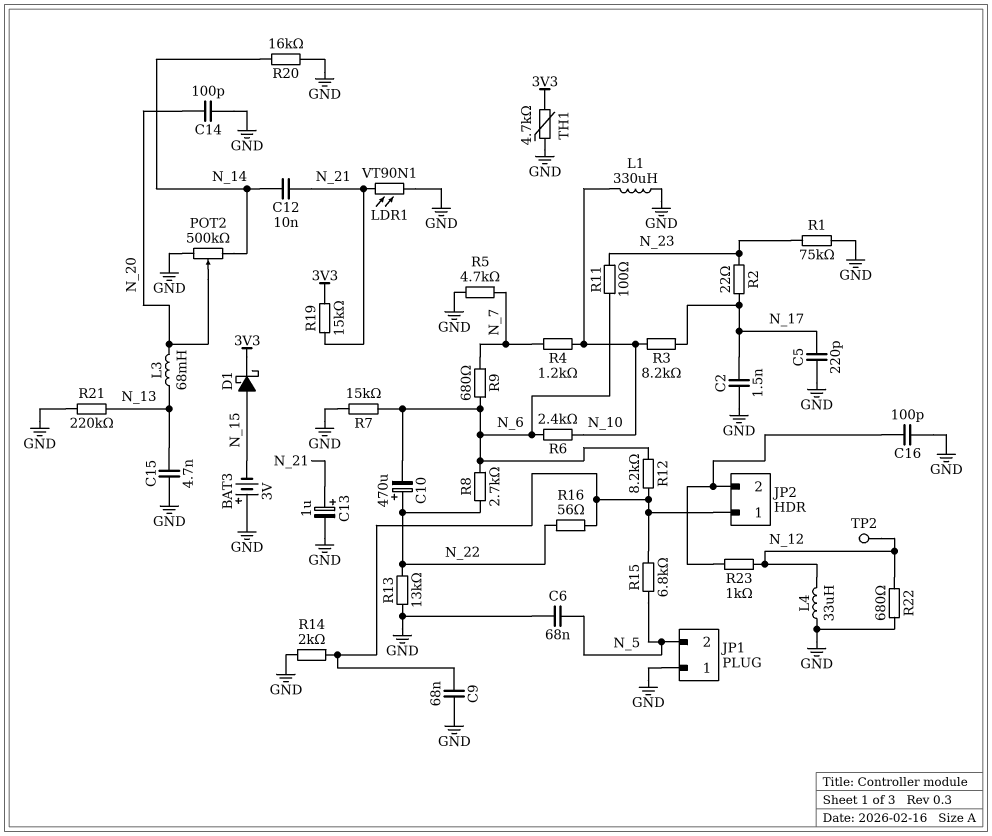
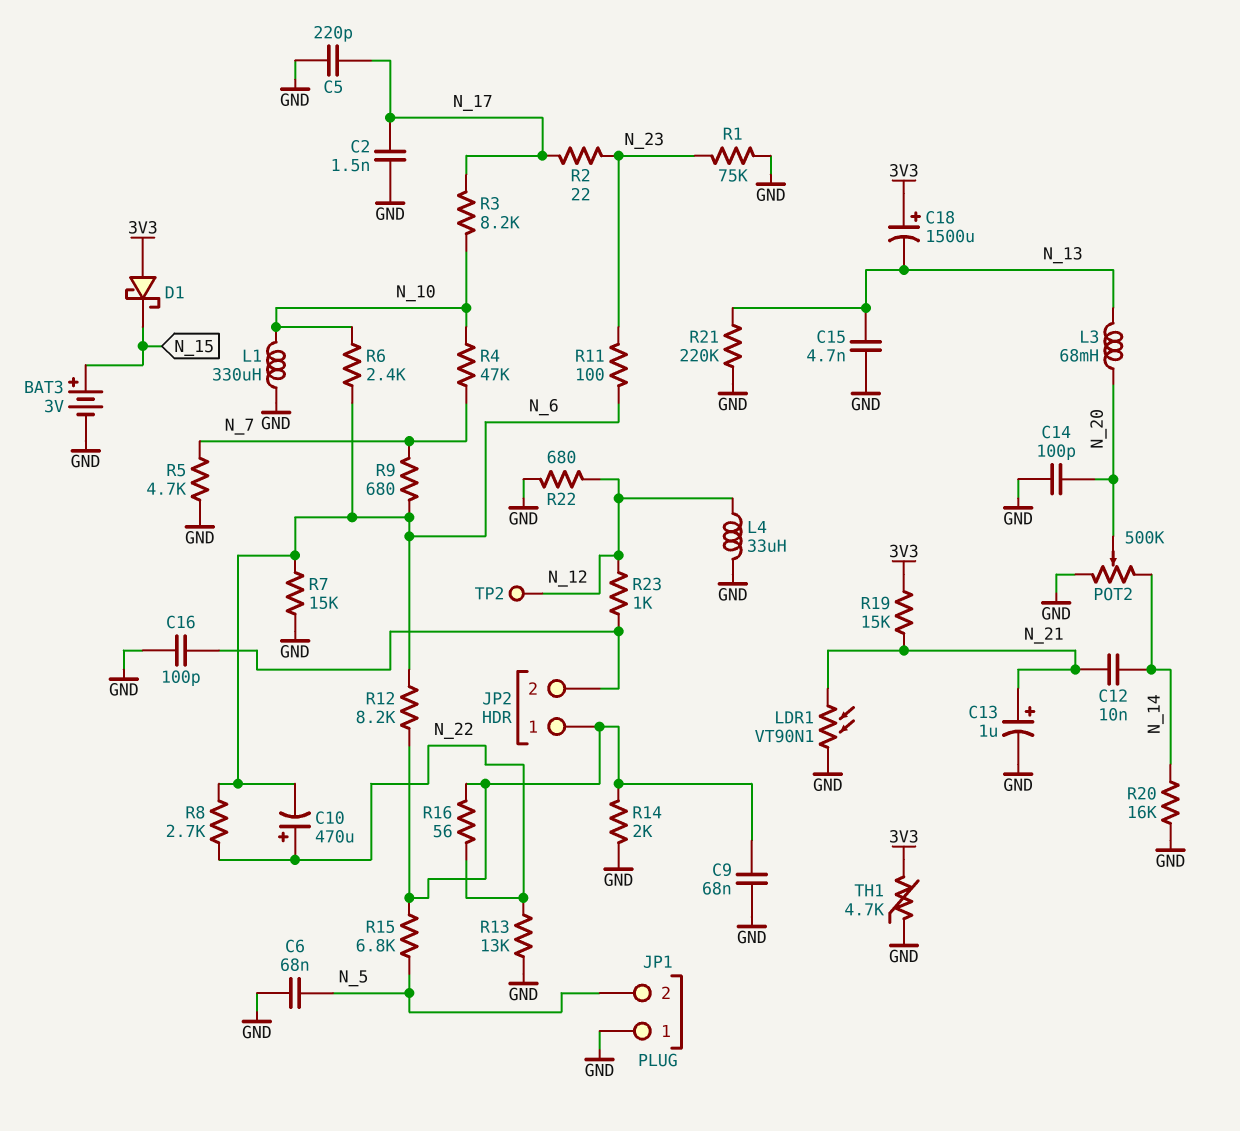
BAT3: 3V (plus GND, minus N_15) -> 3V (plus N_15, minus GND)
C18: none -> 1500uF (plus 3V3, minus N_13)
D1: schottky (A N_15, K 3V3) -> schottky (A 3V3, K N_15)
R4: 1.2k (N_7, N_10) -> 47k (N_7, N_10)

